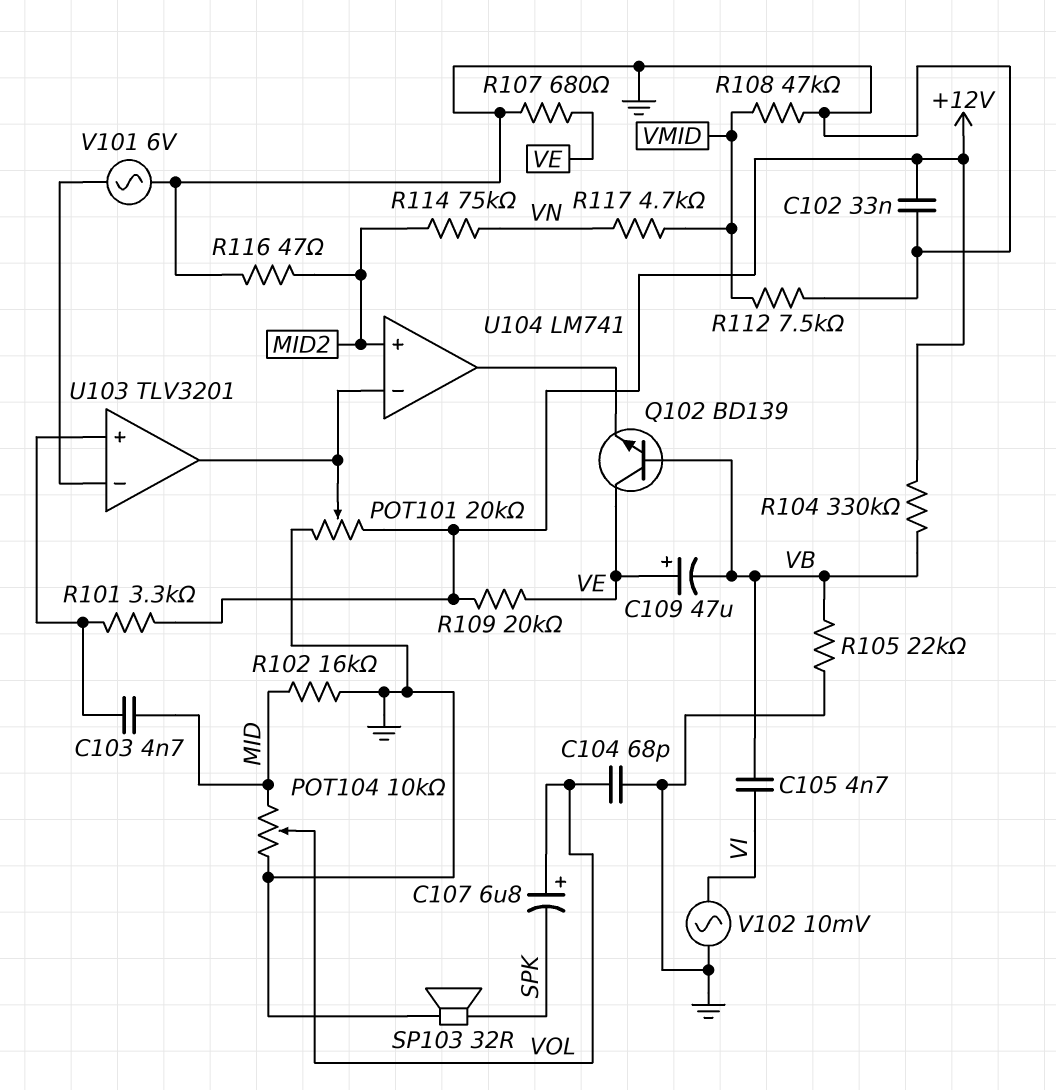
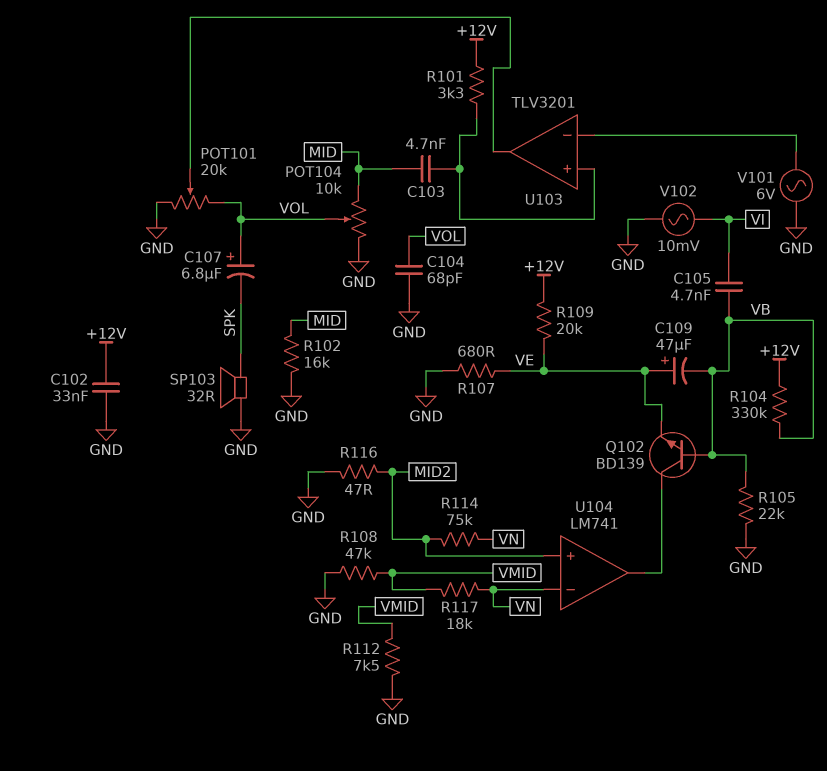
POT101: 20k (+12V, GND, wiper U103/out) -> 20k (GND, VOL, wiper U103/out)
Q102: NPN BD139 (B VB, C VE, E U104/out) -> NPN BD139 (B VB, C U104/out, E VE)
R117: 4.7k (VMID, VN) -> 18k (VMID, VN)
U104 pin in-: U103/out -> VN

